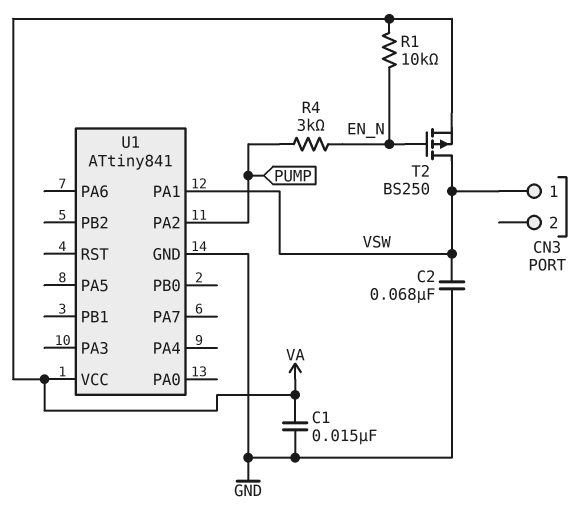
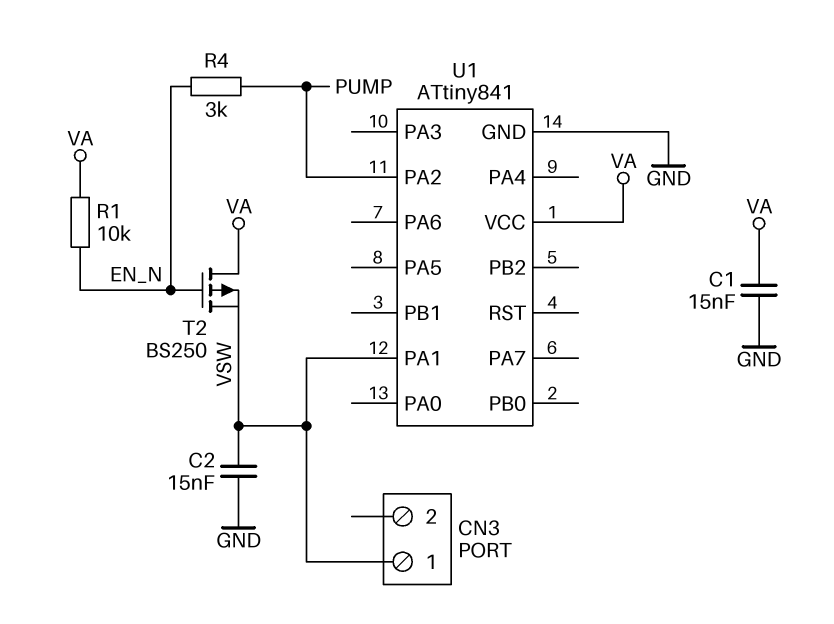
C2: 68nF (GND, VSW) -> 15nF (GND, VSW)
T2: PMOS BS250 (G EN_N, D VSW, S VA) -> PMOS BS250 (G EN_N, D VA, S VSW)

